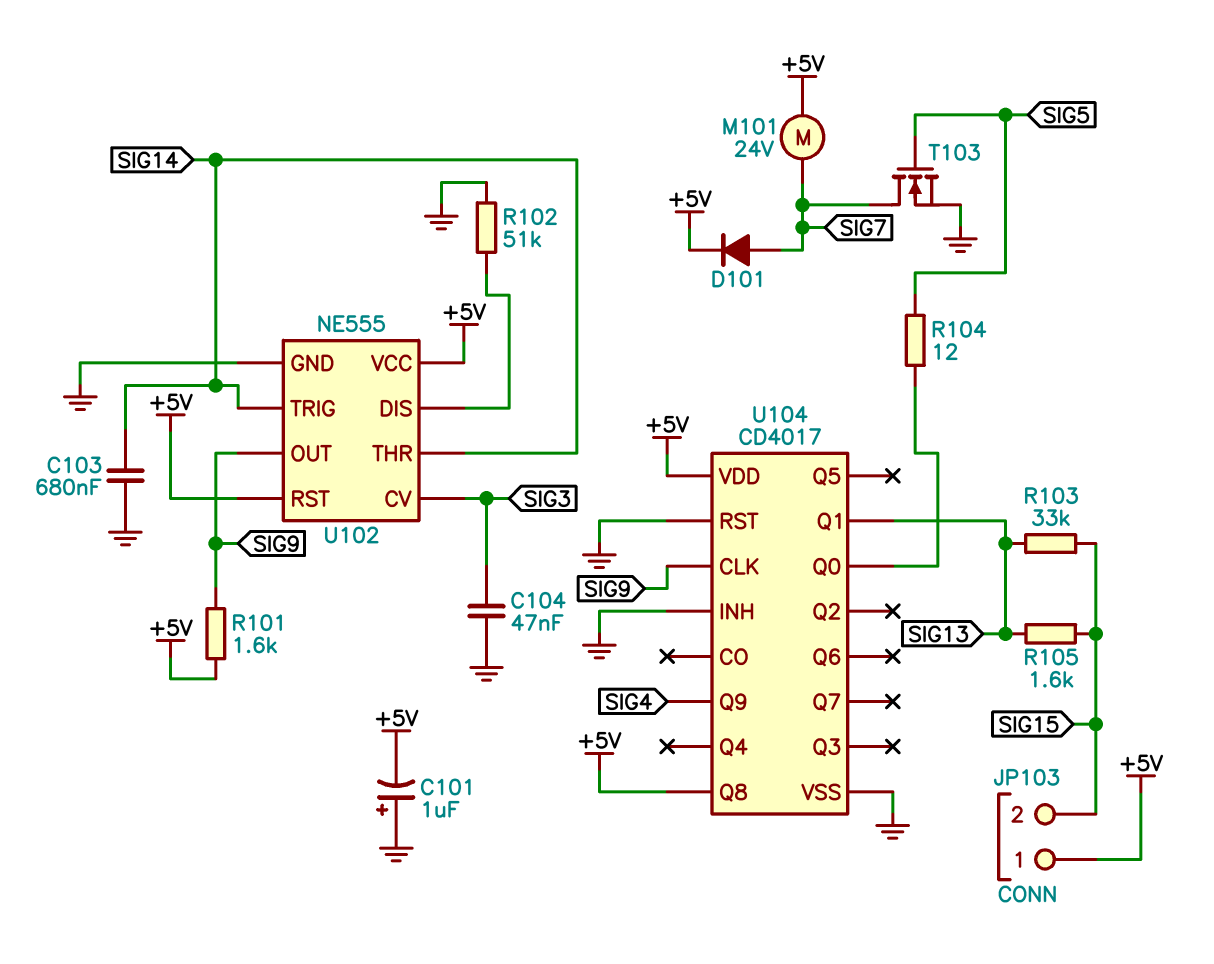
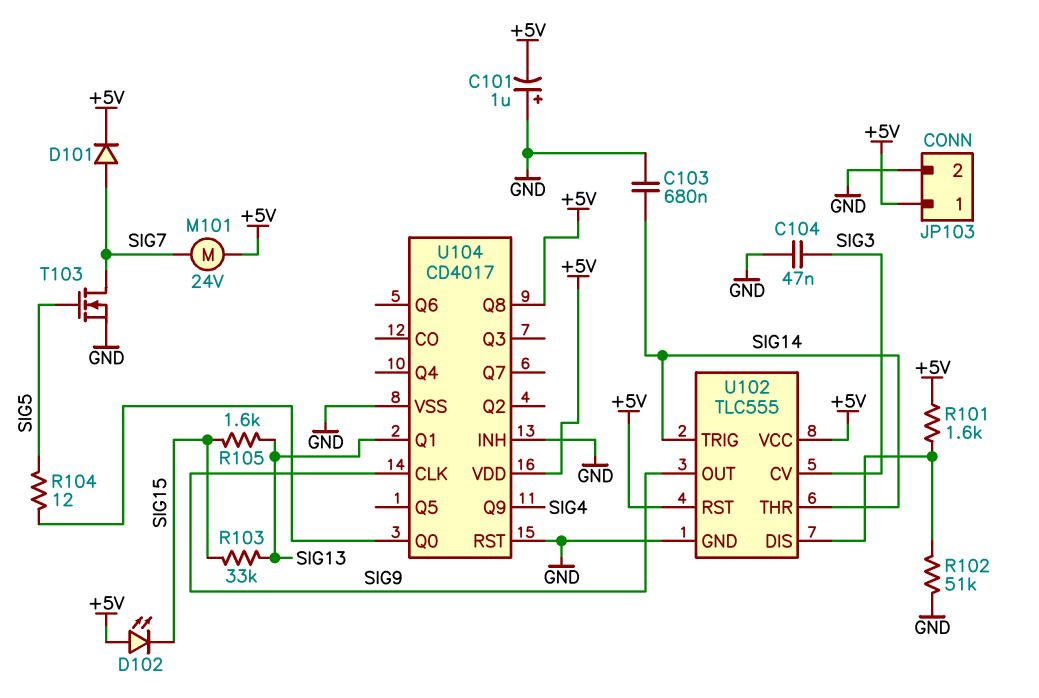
D102: none -> LED (A +5V, K SIG15)
JP103 pin 2: SIG15 -> GND
R101: 1.6k (+5V, SIG9) -> 1.6k (+5V, U102/DIS)
U102: NE555 -> TLC555

